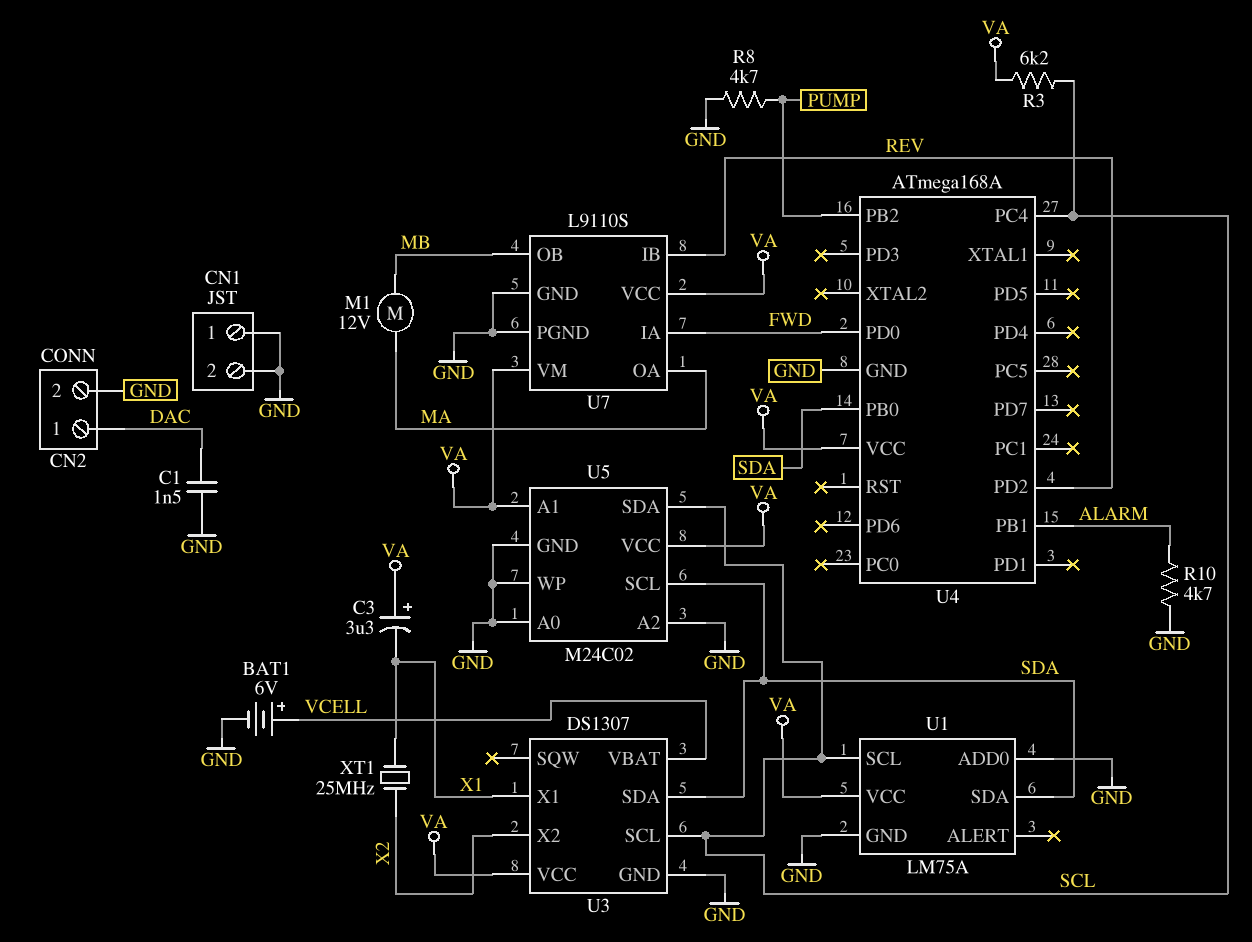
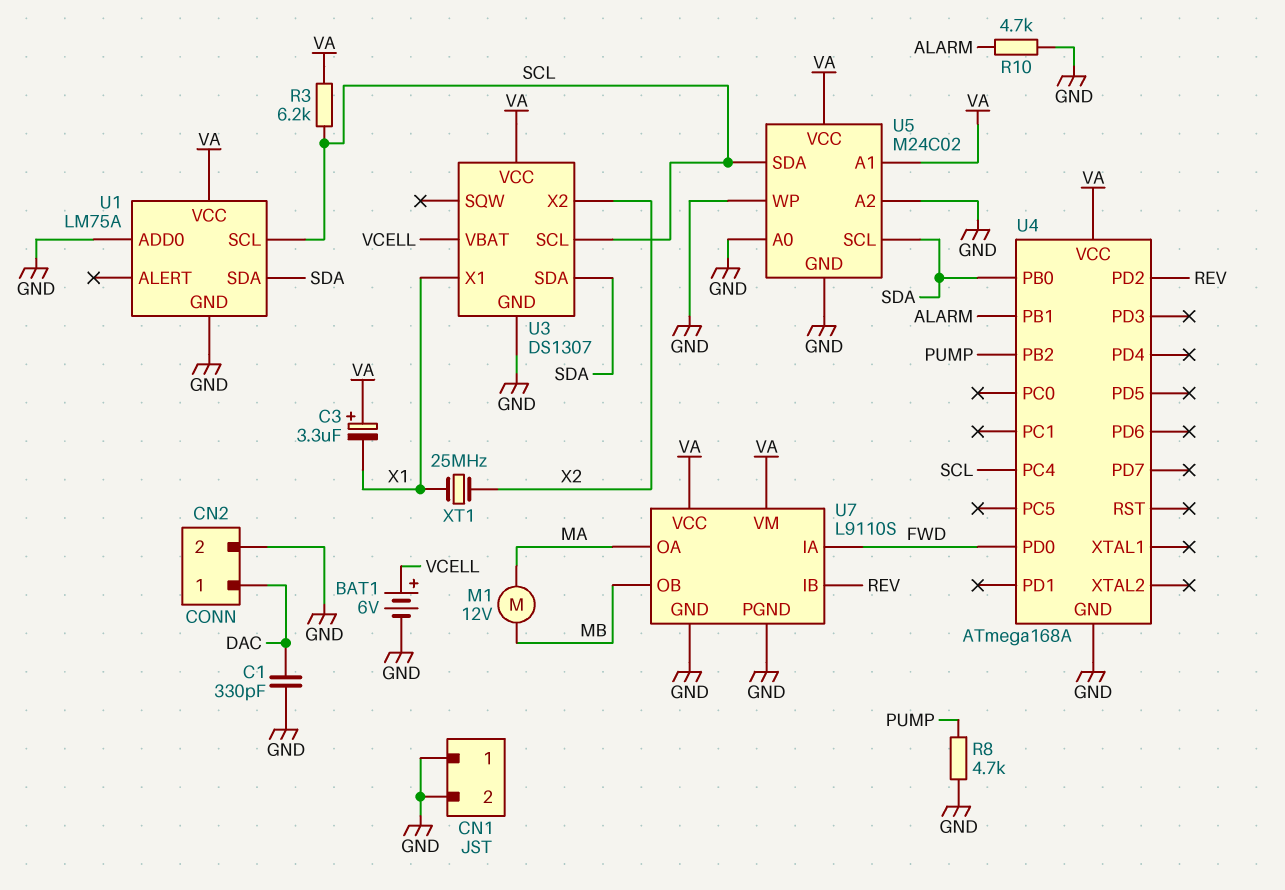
C1: 1.5nF (DAC, GND) -> 330pF (DAC, GND)

